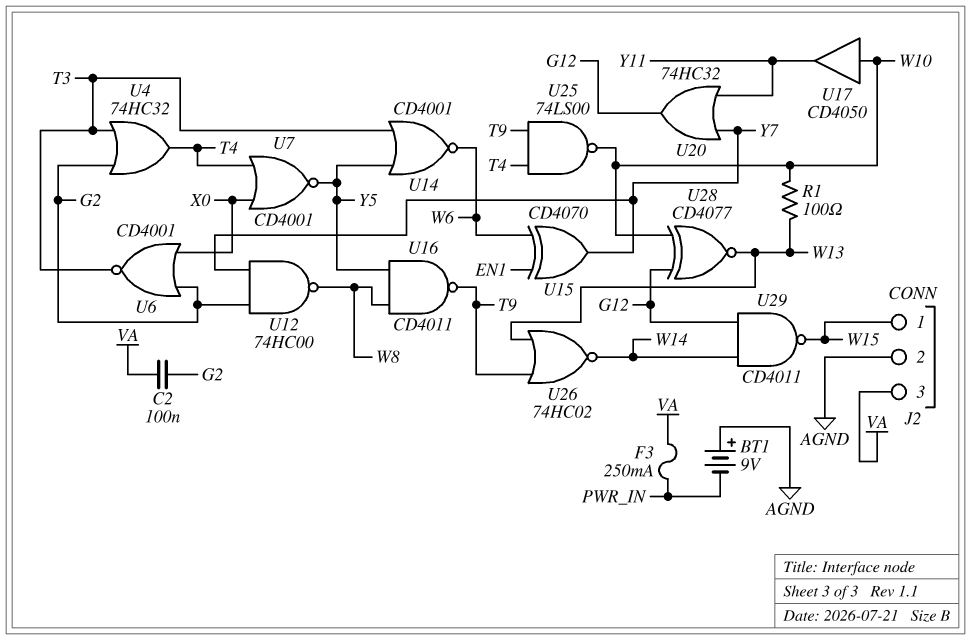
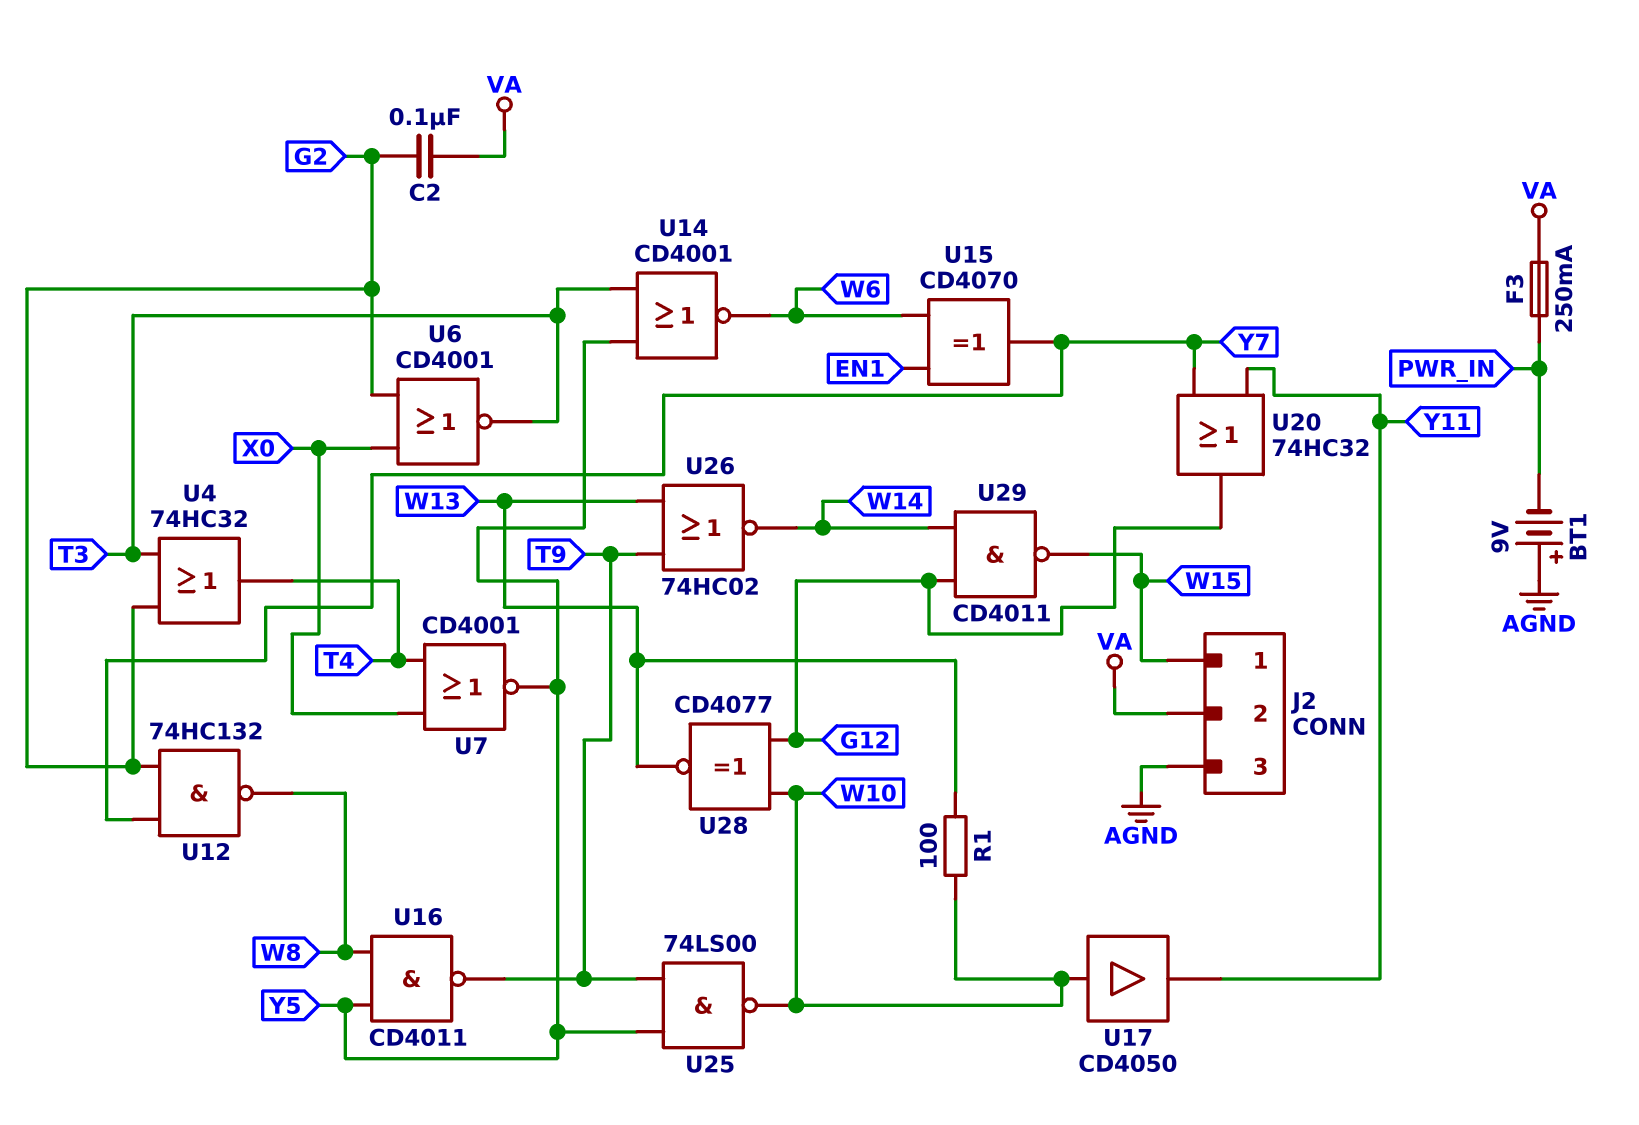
J2 pin 2: AGND -> VA
J2 pin 3: VA -> AGND
U12: NAND 74HC00 (in G2, in Y7, out W8) -> NAND 74HC132 (in G2, in Y7, out W8)
U25: NAND 74LS00 (in T4, in T9, out W10) -> NAND 74LS00 (in T9, in Y5, out W10)

